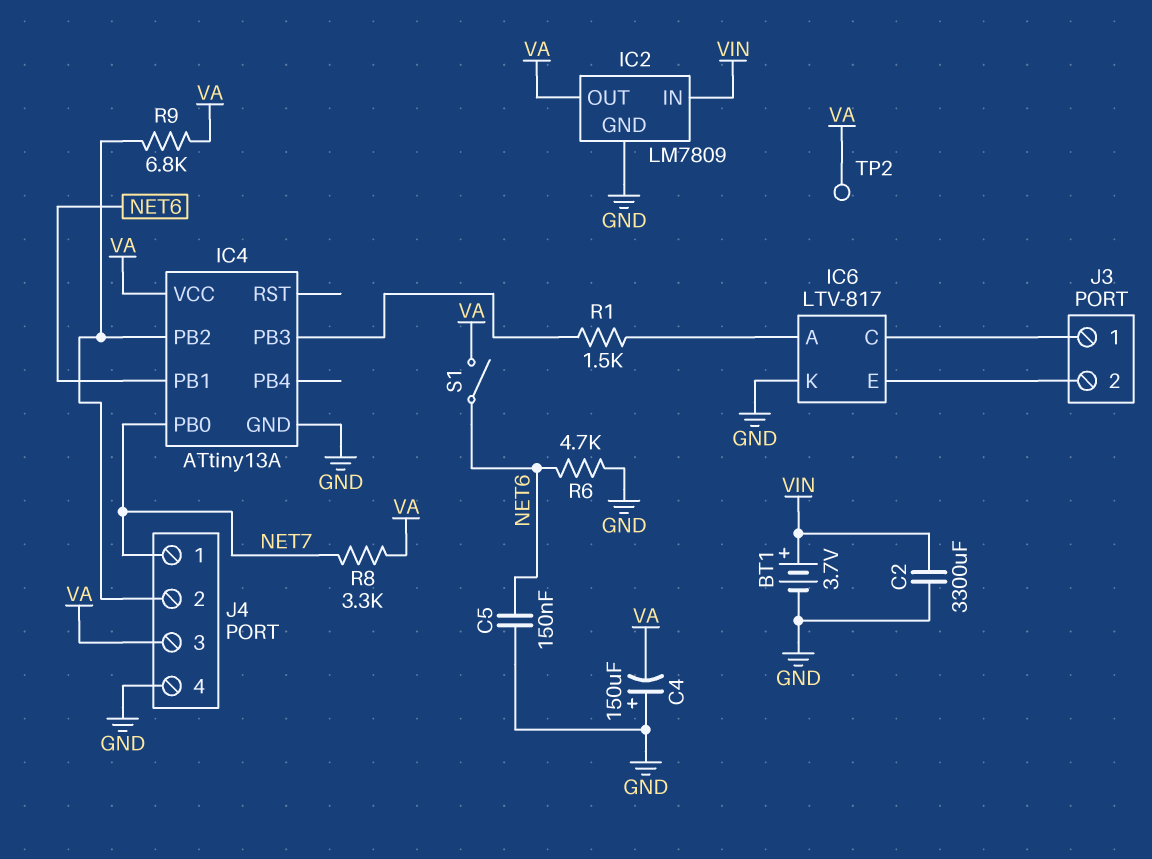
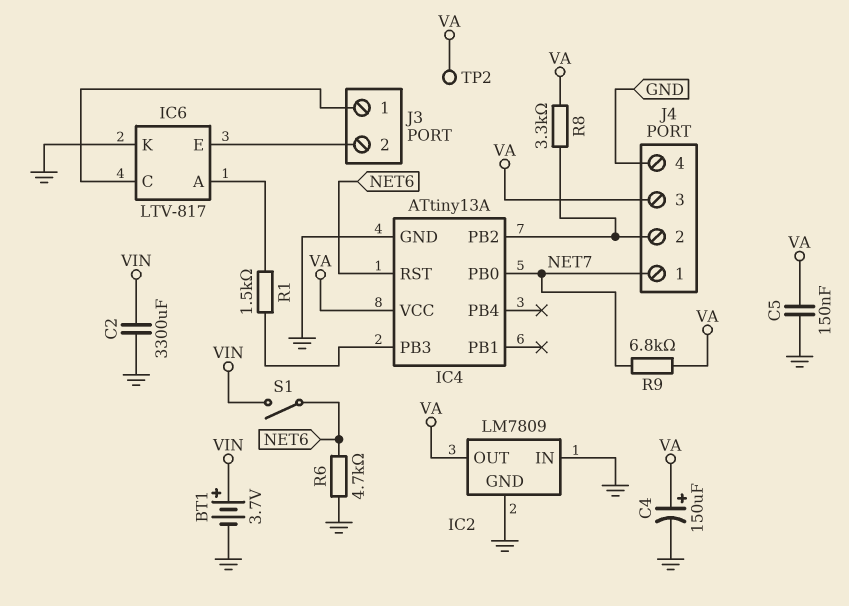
C4: 150uF (plus GND, minus VA) -> 150uF (plus VA, minus GND)
C5: 150nF (GND, NET6) -> 150nF (GND, VA)
IC2 pin IN: VIN -> GND
IC4 pin PB1: NET6 -> none
IC4 pin RST: none -> NET6
R8: 3.3k (NET7, VA) -> 3.3k (IC4/PB2, VA)
R9: 6.8k (IC4/PB2, VA) -> 6.8k (NET7, VA)
S1: switch (NET6, VA) -> switch (NET6, VIN)

